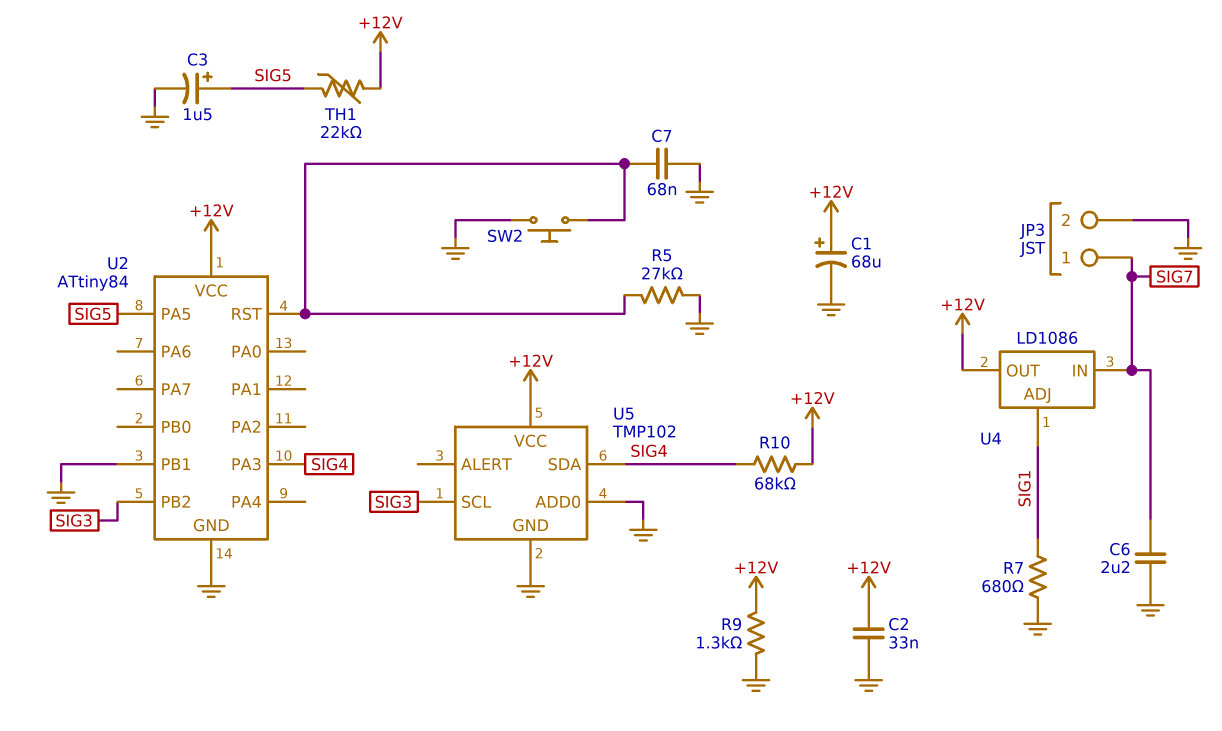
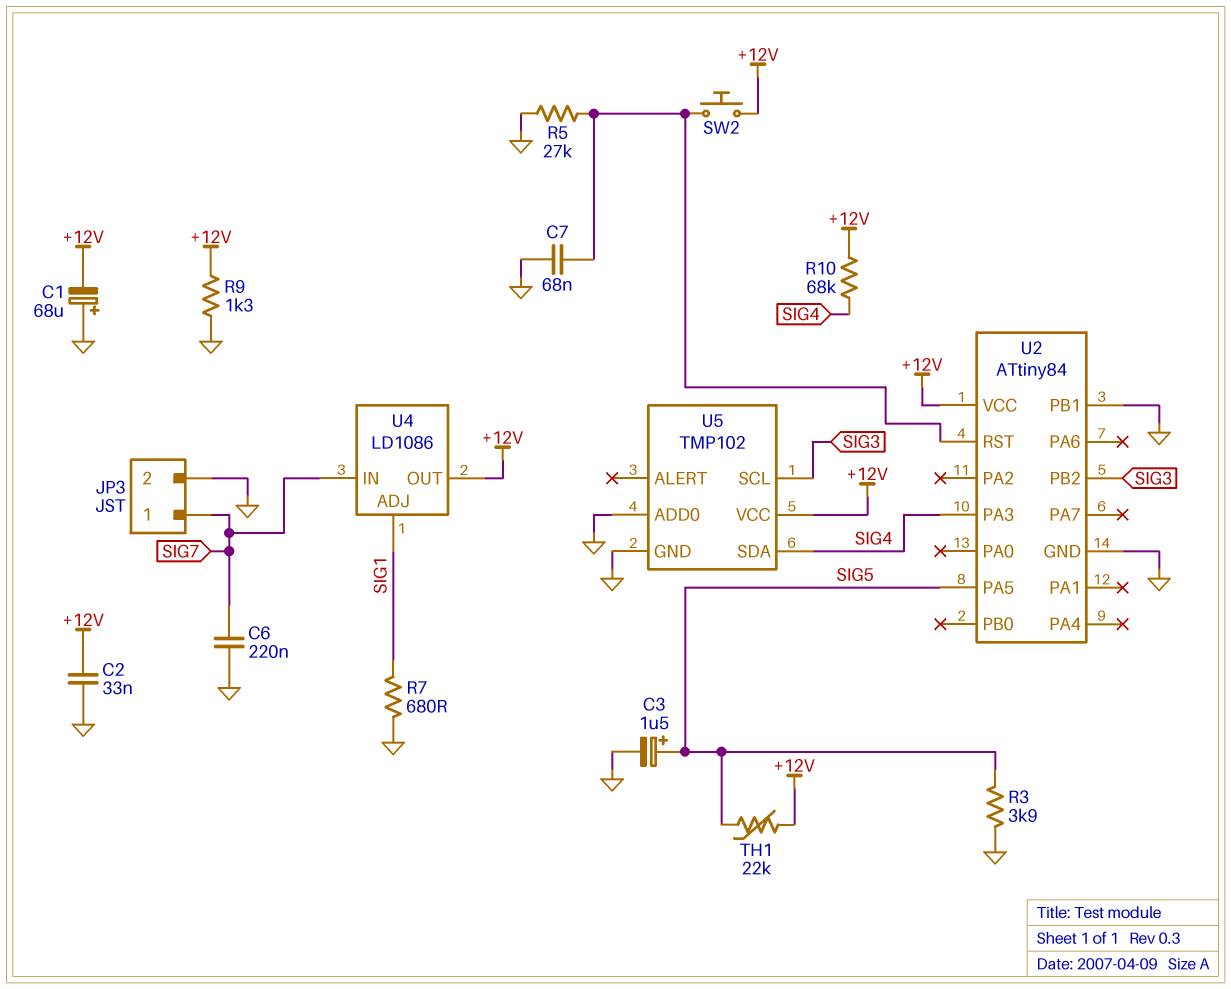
C1: 68uF (plus +12V, minus GND) -> 68uF (plus GND, minus +12V)
C6: 2.2uF (GND, SIG7) -> 220nF (GND, SIG7)
R3: none -> 3.9k (GND, SIG5)
SW2: button (GND, U2/RST) -> button (+12V, U2/RST)

